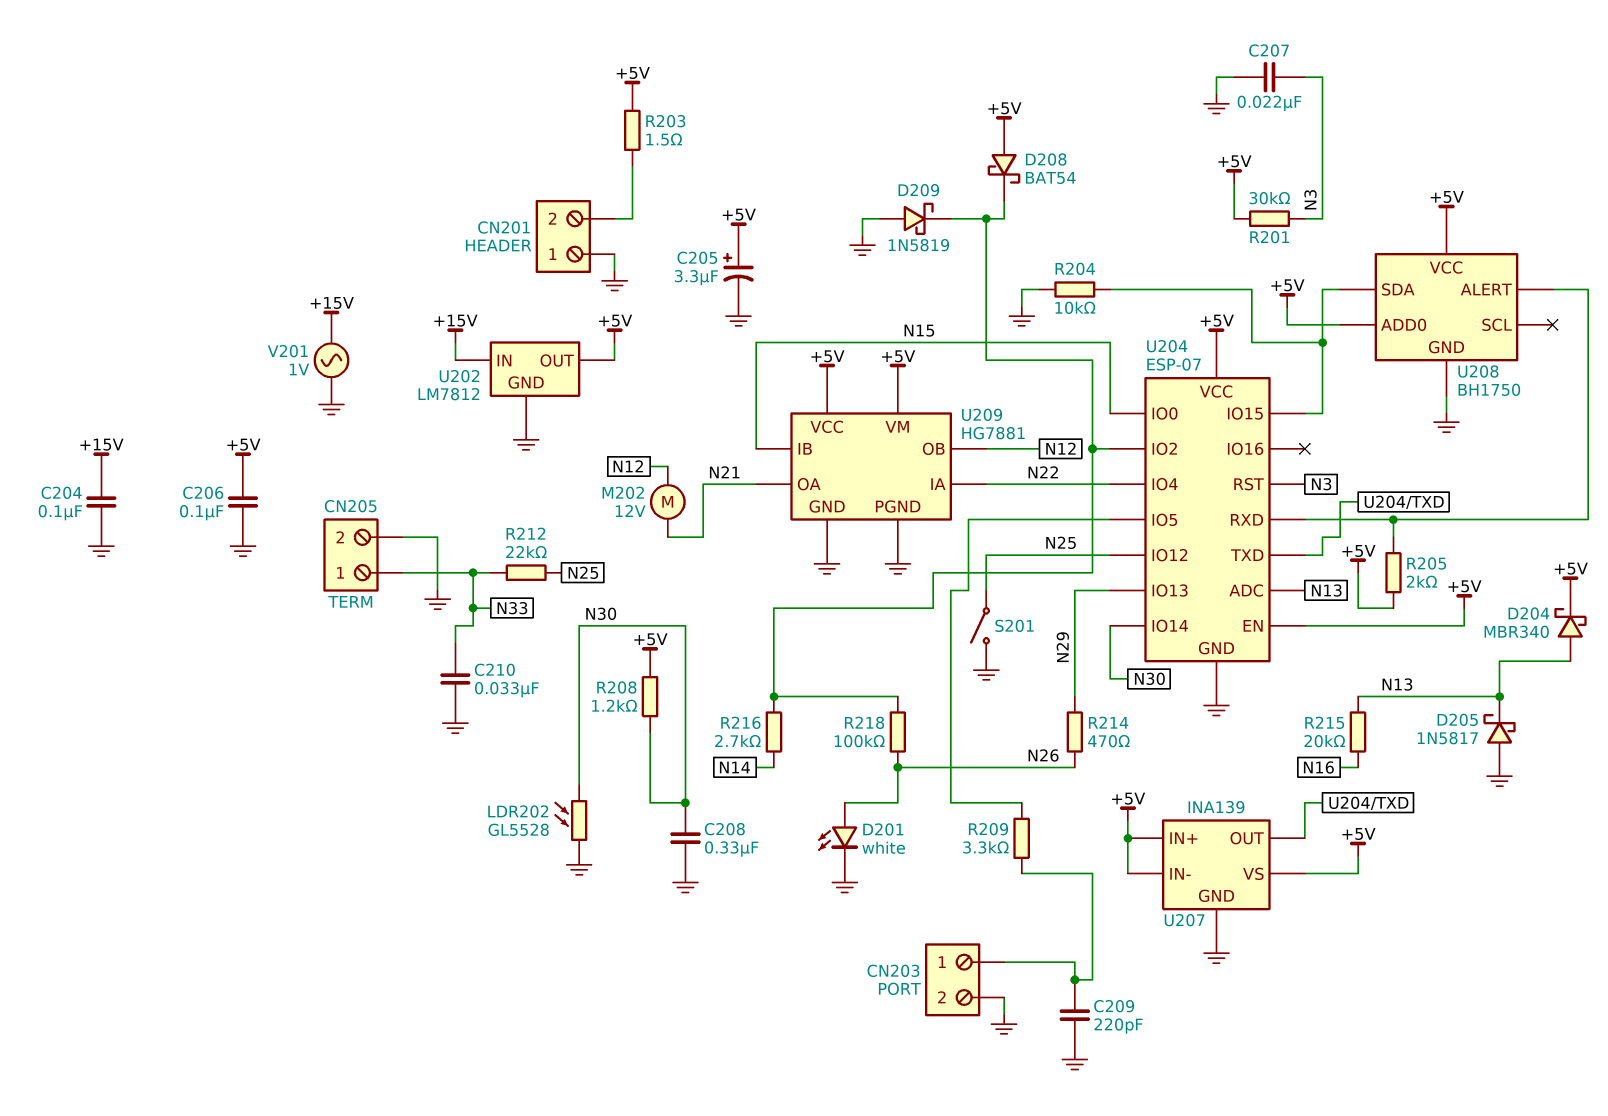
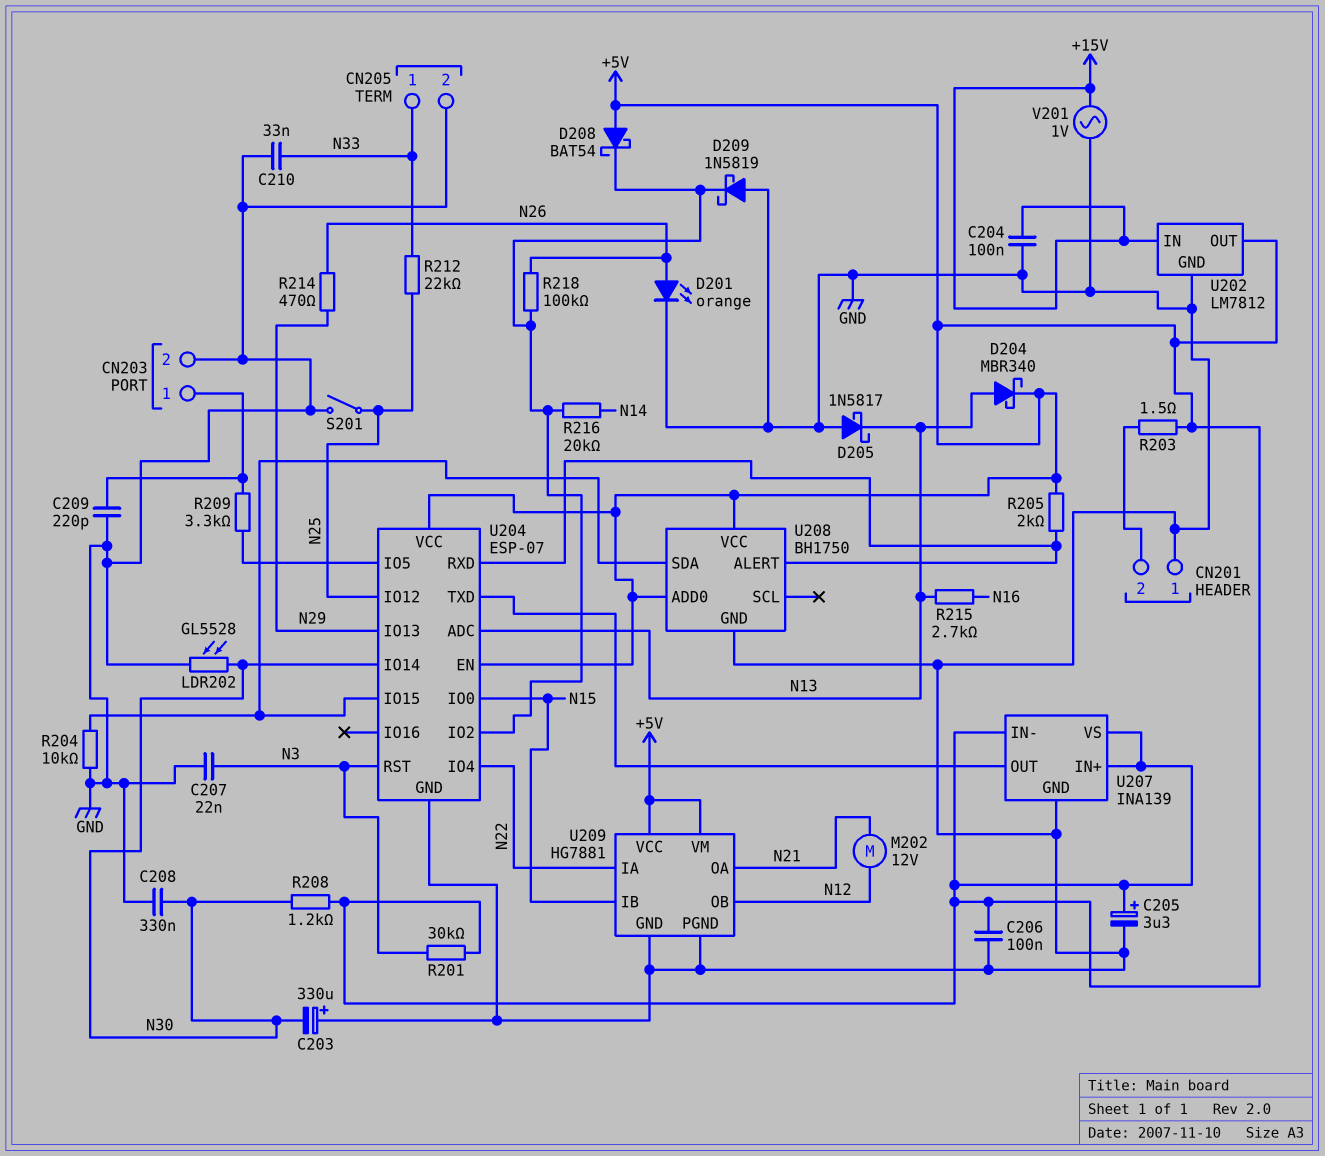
C203: none -> 330uF (plus GND, minus N30)
D201: LED white (A N26, K GND) -> LED orange (A N26, K GND)
R215: 20k (N13, N16) -> 2.7k (N13, N16)
R216: 2.7k (N14, U204/IO2) -> 20k (N14, U204/IO2)

